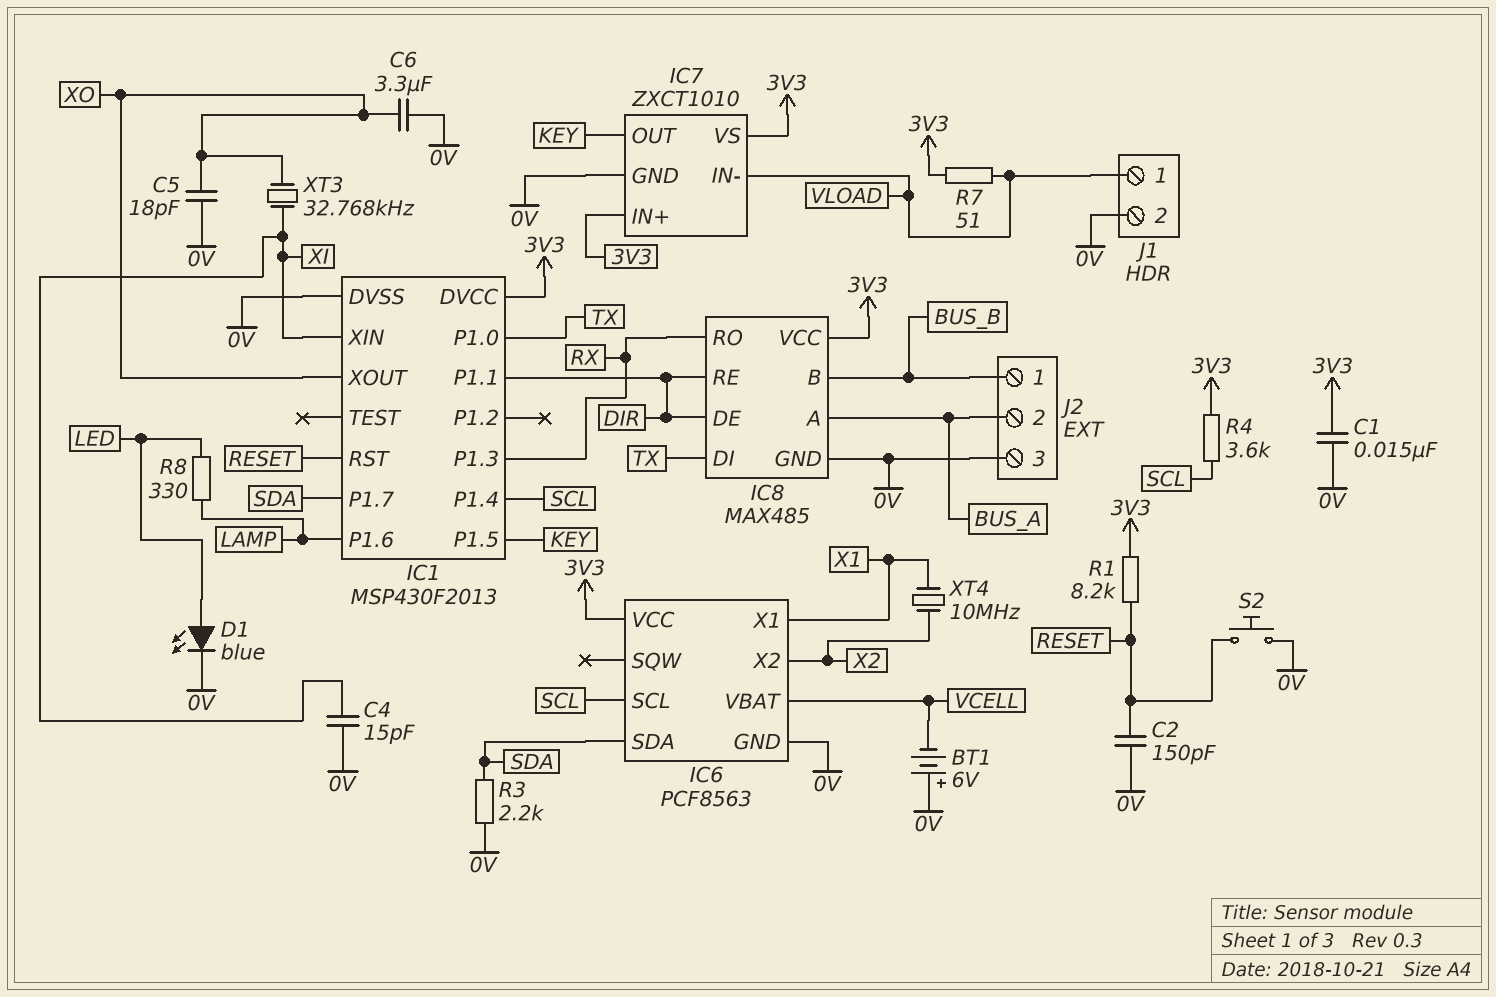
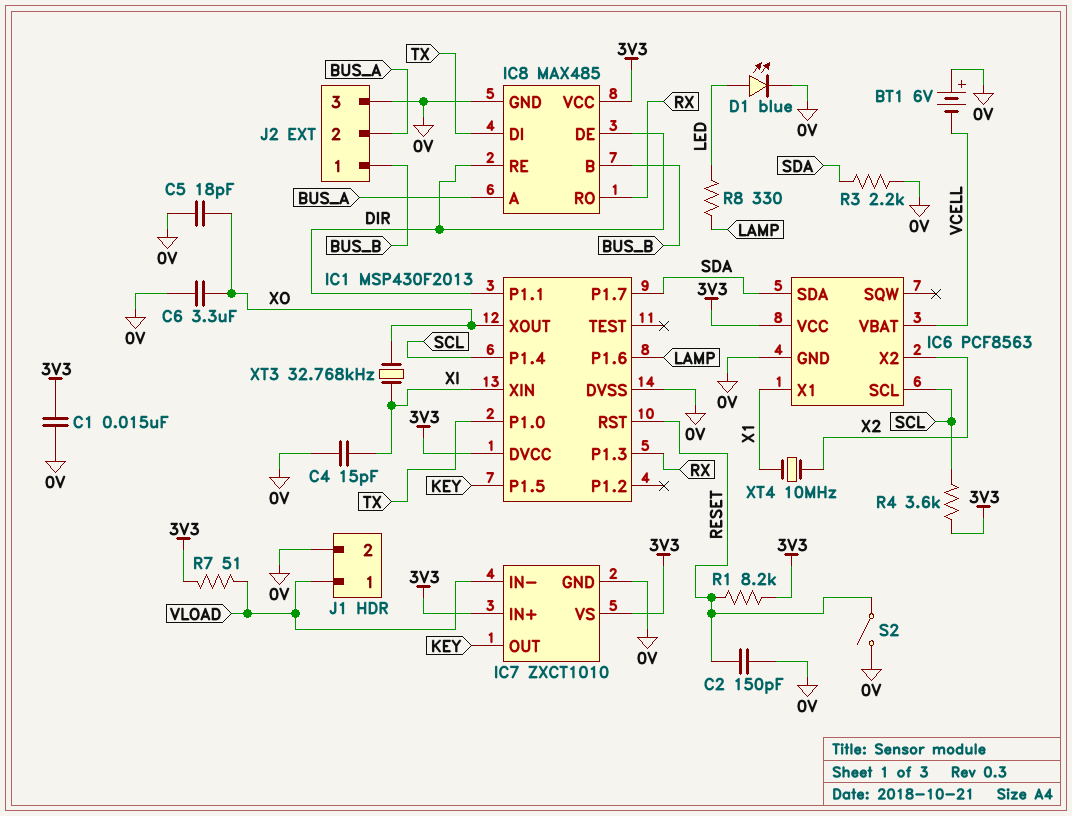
S2: button (0V, RESET) -> switch (0V, RESET)

